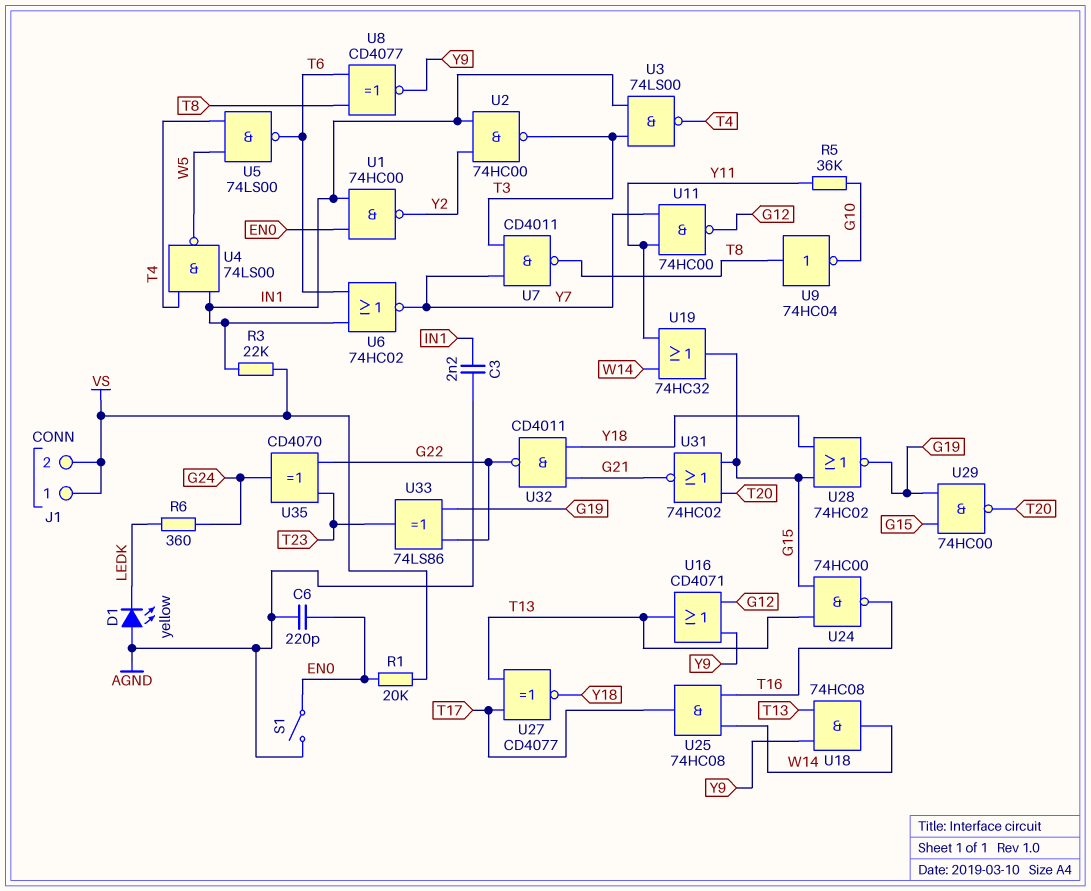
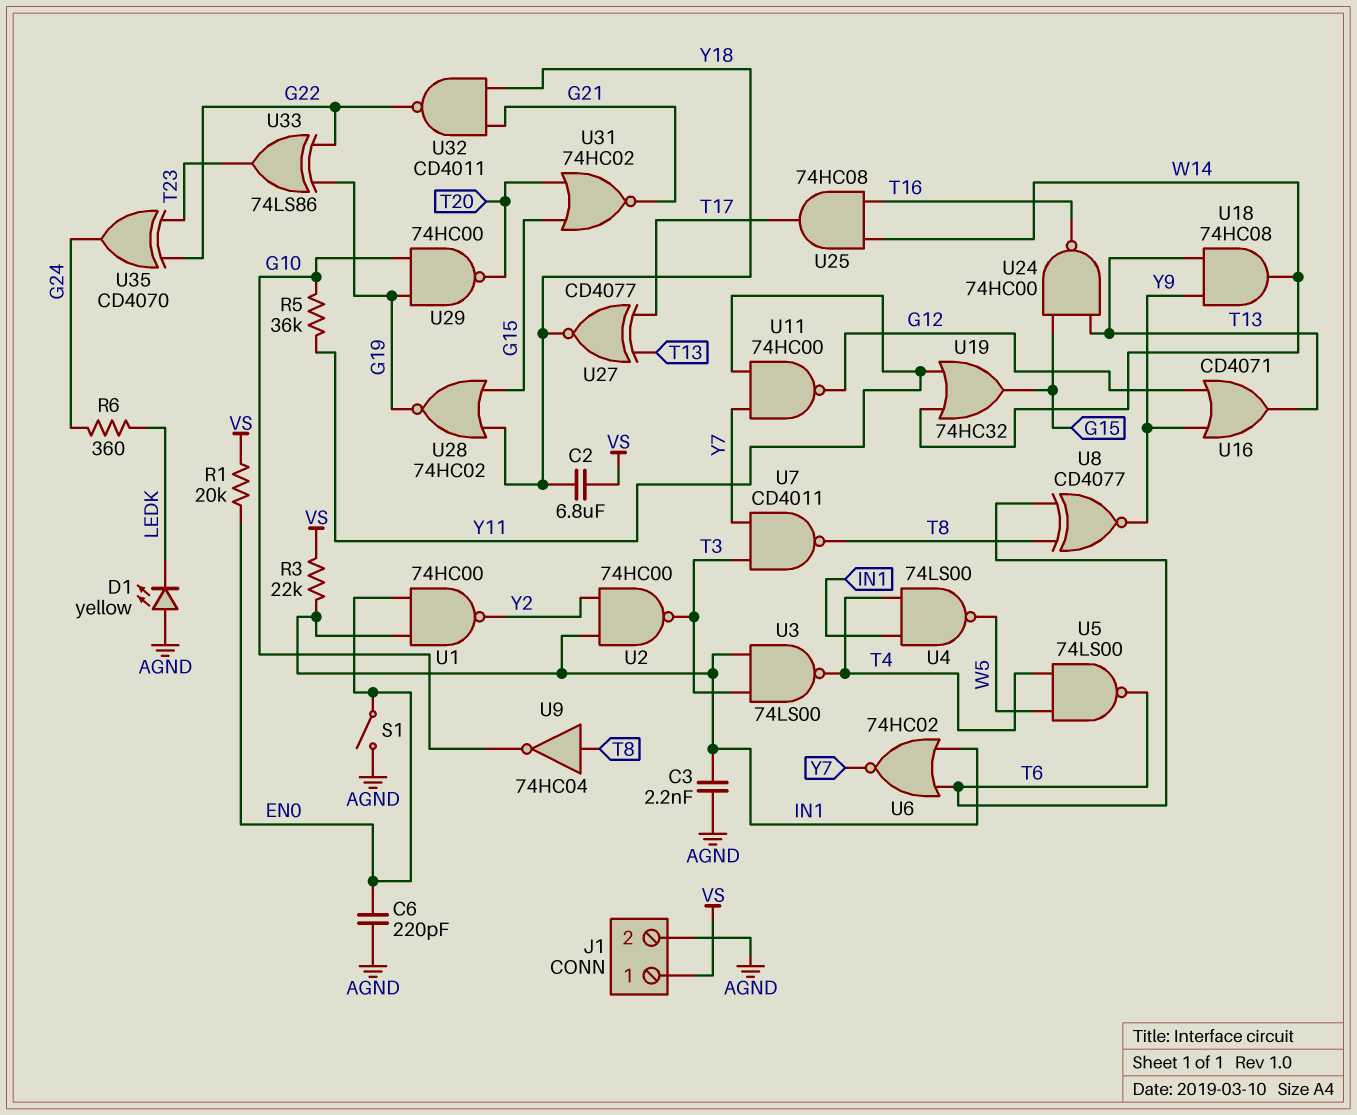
C2: none -> 6.8uF (VS, Y18)
J1 pin 2: VS -> AGND
U29: NAND 74HC00 (in G15, in G19, out T20) -> NAND 74HC00 (in G10, in G19, out T20)

